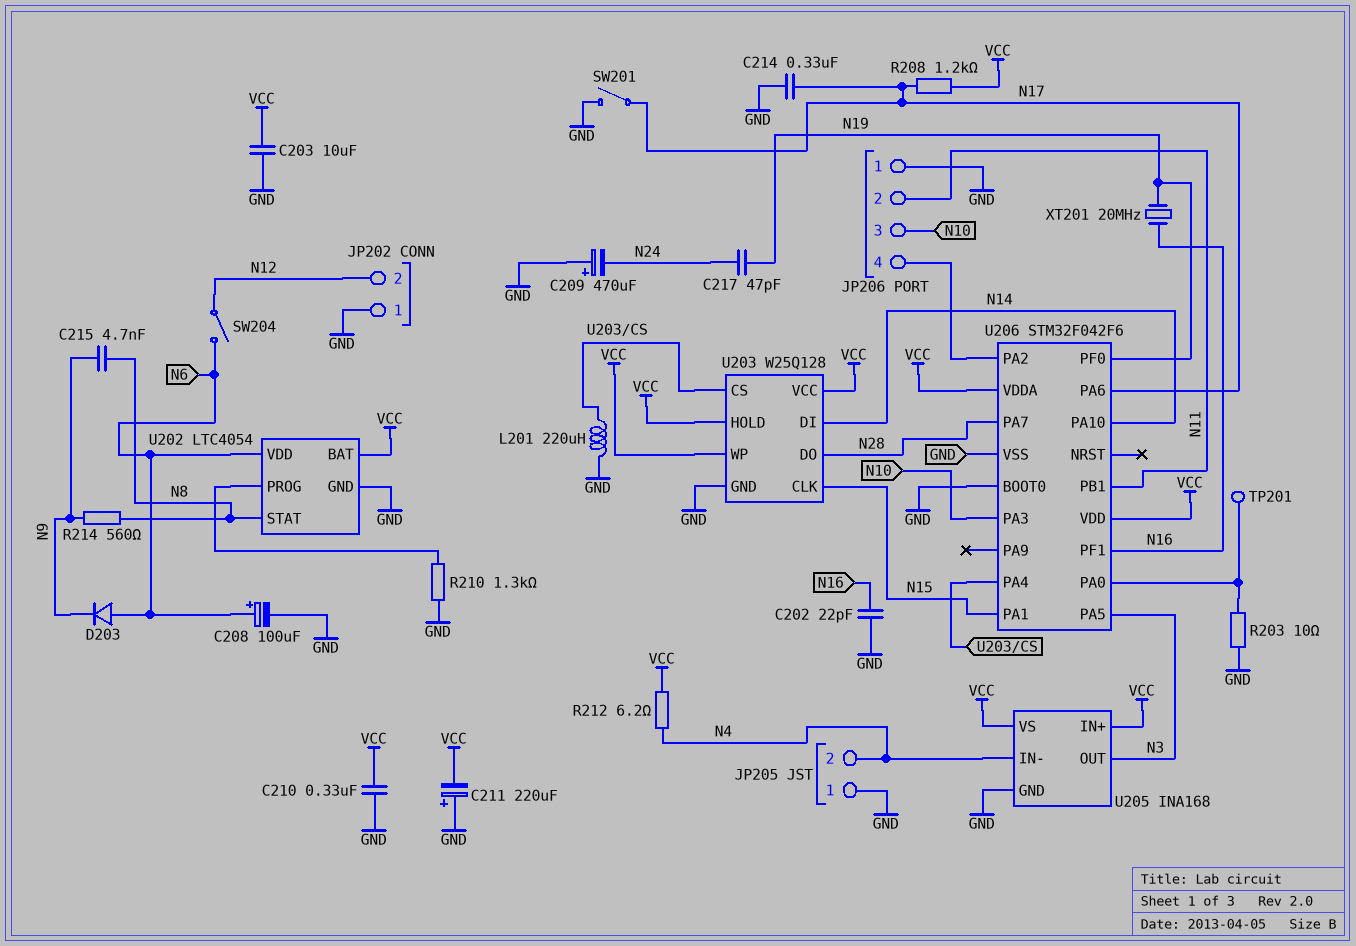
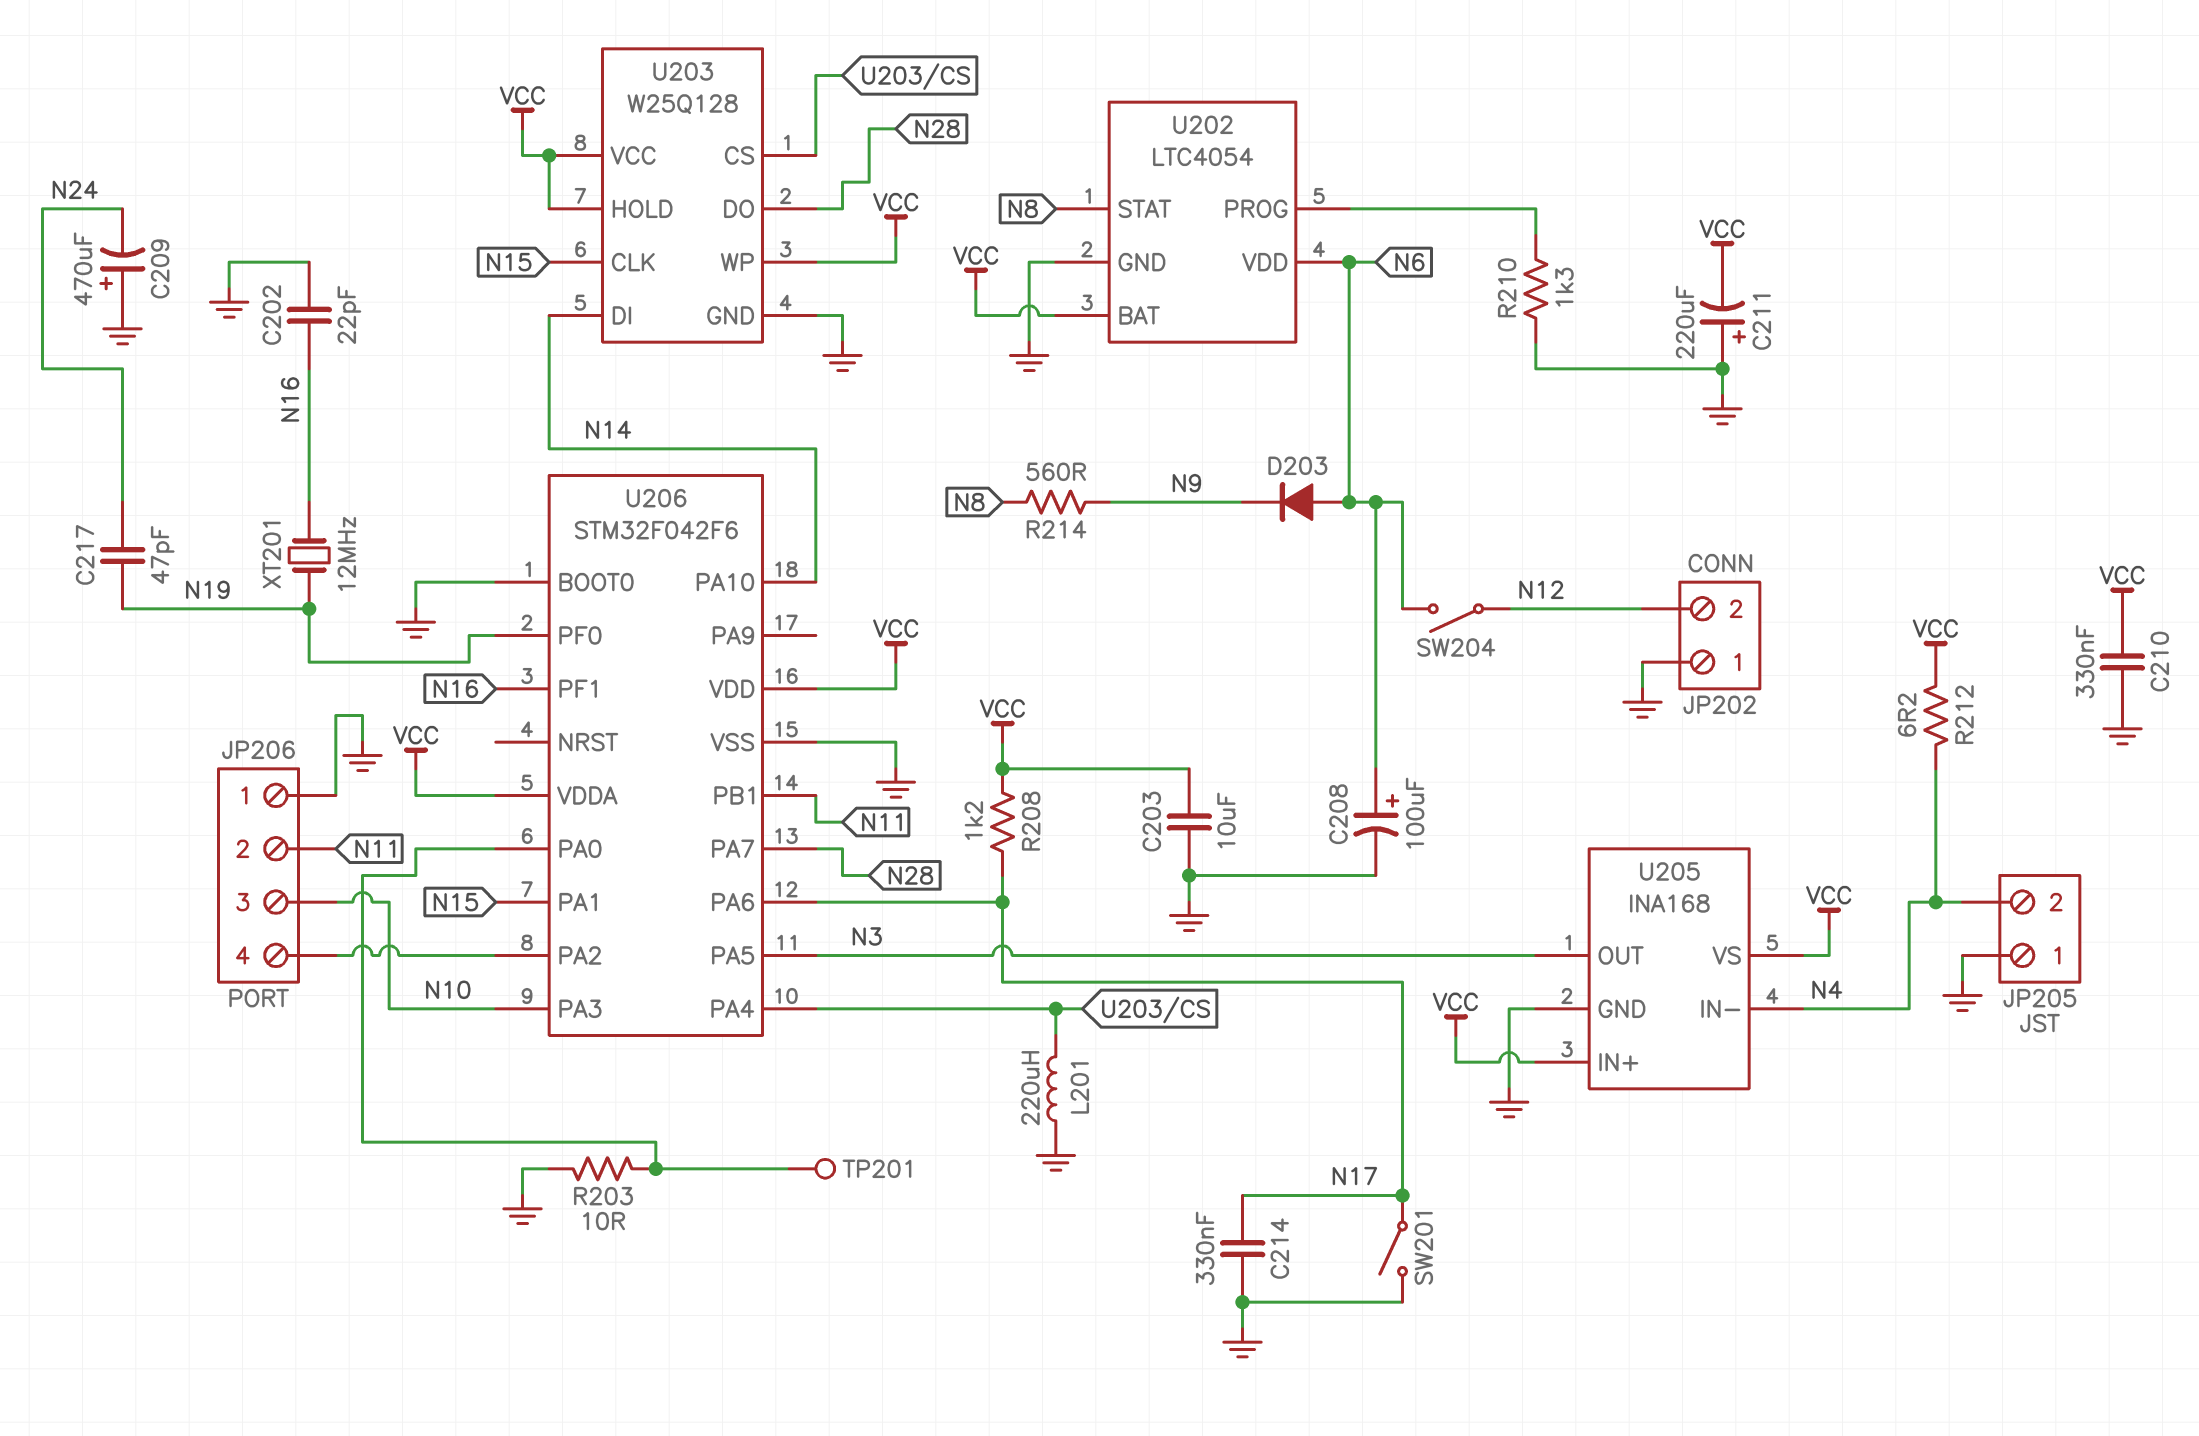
C215: 4.7nF (N8, N9) -> none
XT201: 20MHz (N16, N19) -> 12MHz (N16, N19)

